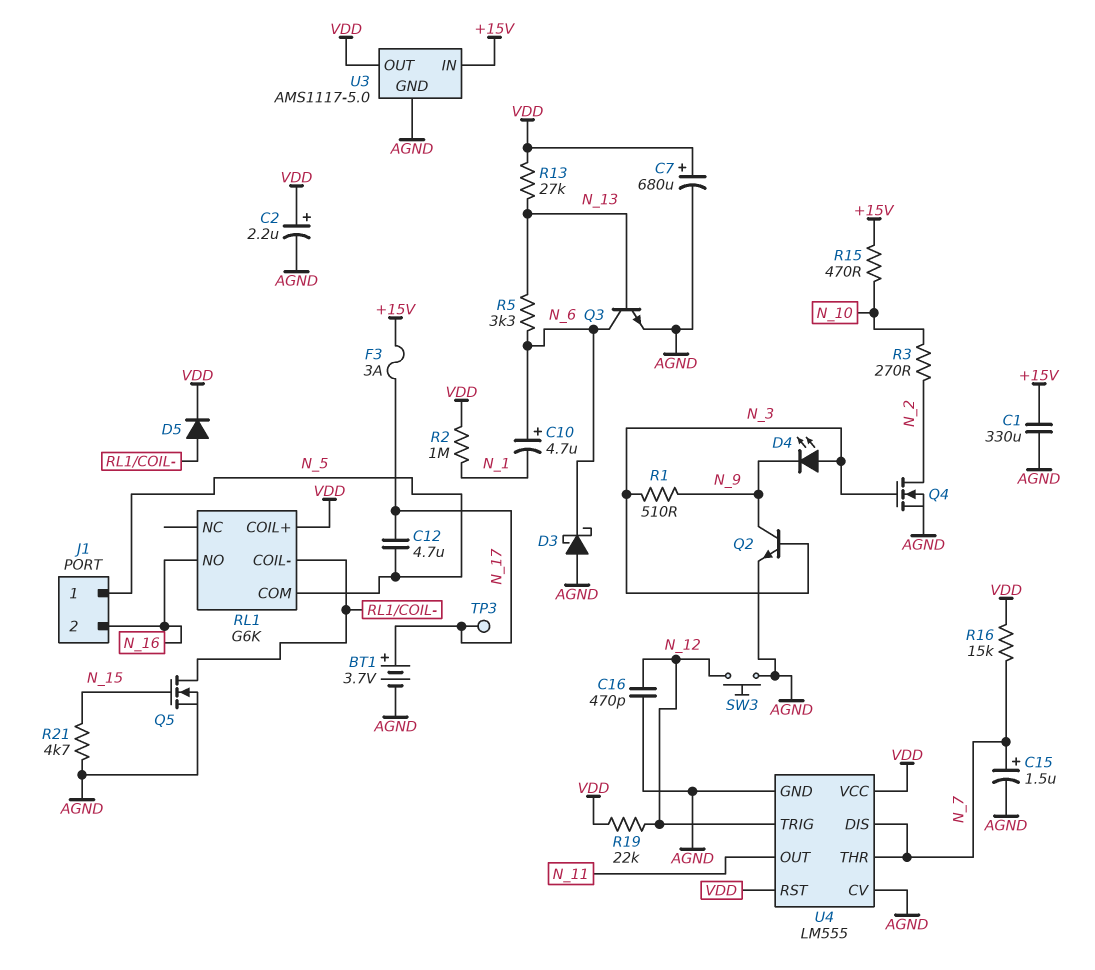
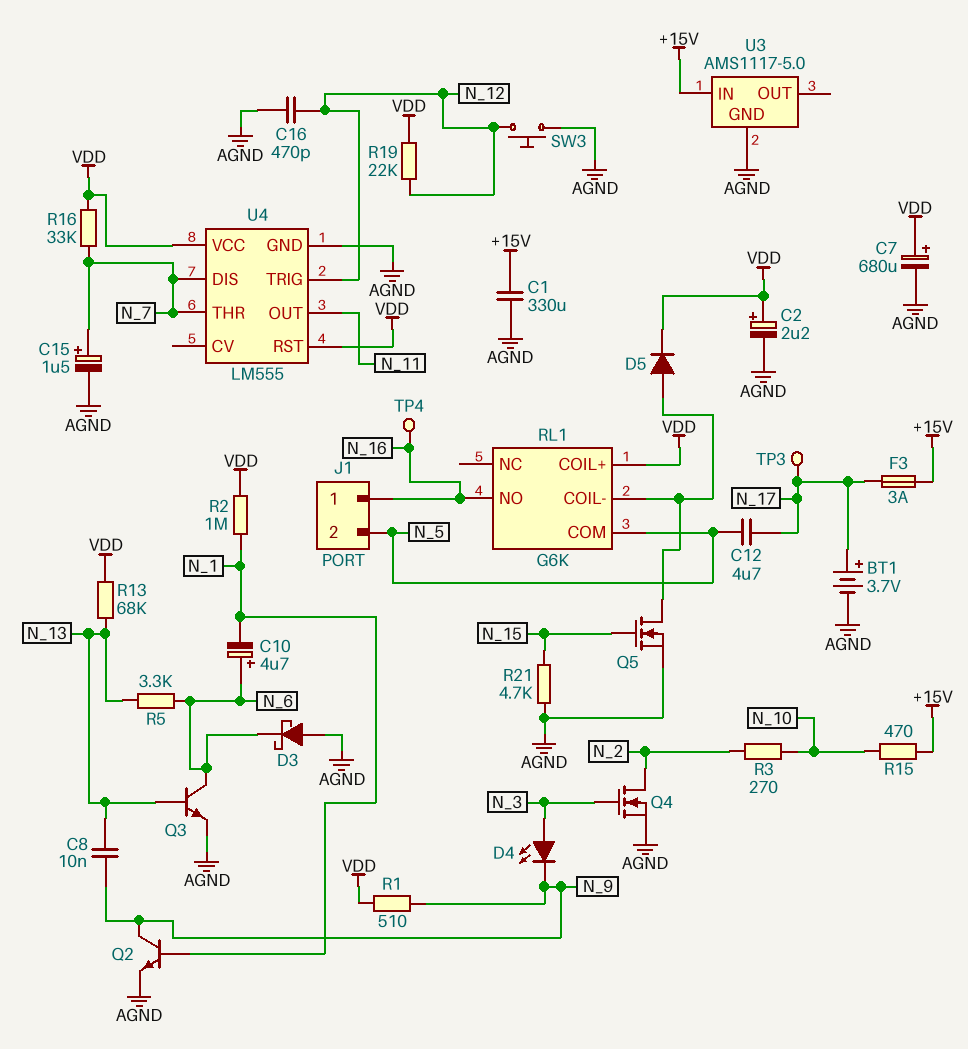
C8: none -> 10nF (N_9, N_13)
J1 pin 1: N_5 -> N_16
J1 pin 2: N_16 -> N_5
Q2: NPN (B N_3, C N_9, E AGND) -> NPN (B N_1, C N_9, E AGND)
R1: 510 (N_3, N_9) -> 510 (N_9, VDD)
R13: 27k (N_13, VDD) -> 68k (N_13, VDD)
R16: 15k (N_7, VDD) -> 33k (N_7, VDD)
TP4: none -> test point (N_16)
U3 pin OUT: VDD -> none
U4 pin CV: AGND -> none

